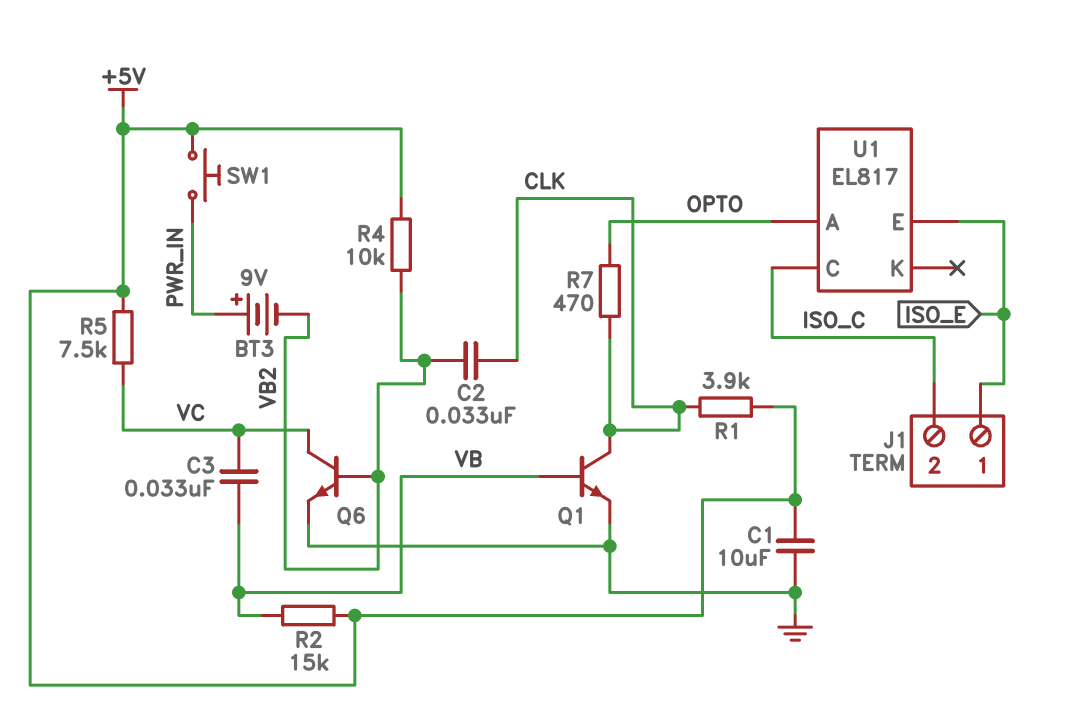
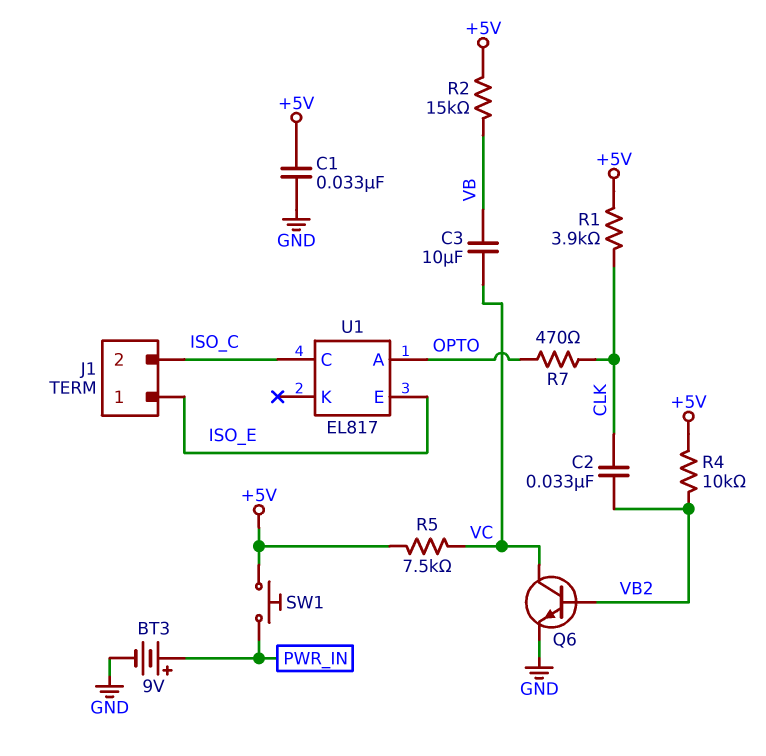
BT3: 9V (plus PWR_IN, minus VB2) -> 9V (plus PWR_IN, minus GND)
C1: 10uF (+5V, GND) -> 33nF (+5V, GND)
C3: 33nF (VB, VC) -> 10uF (VB, VC)
Q1: NPN (B VB, C CLK, E GND) -> none

